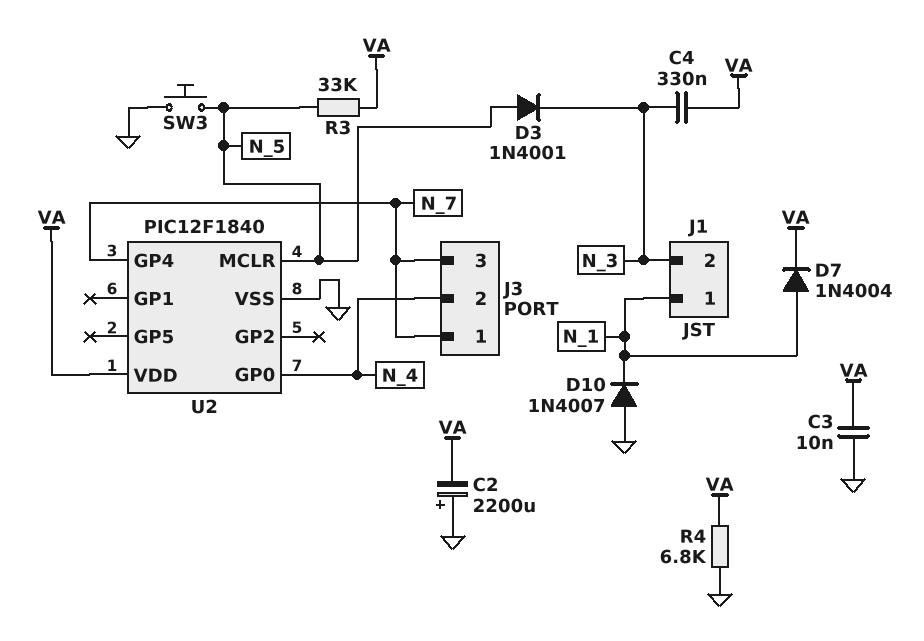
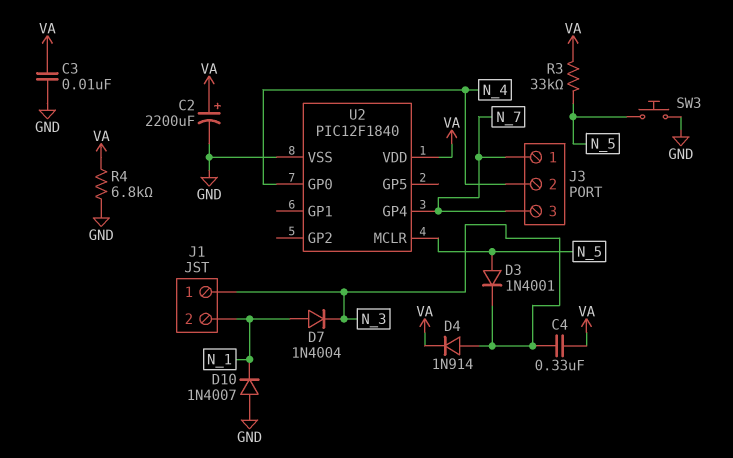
C2: 2200uF (plus GND, minus VA) -> 2200uF (plus VA, minus GND)
D4: none -> diode 1N914 (A N_3, K VA)
D7: diode 1N4004 (A N_1, K VA) -> diode 1N4004 (A N_1, K N_3)
J1 pin 1: N_1 -> N_3
J1 pin 2: N_3 -> N_1

